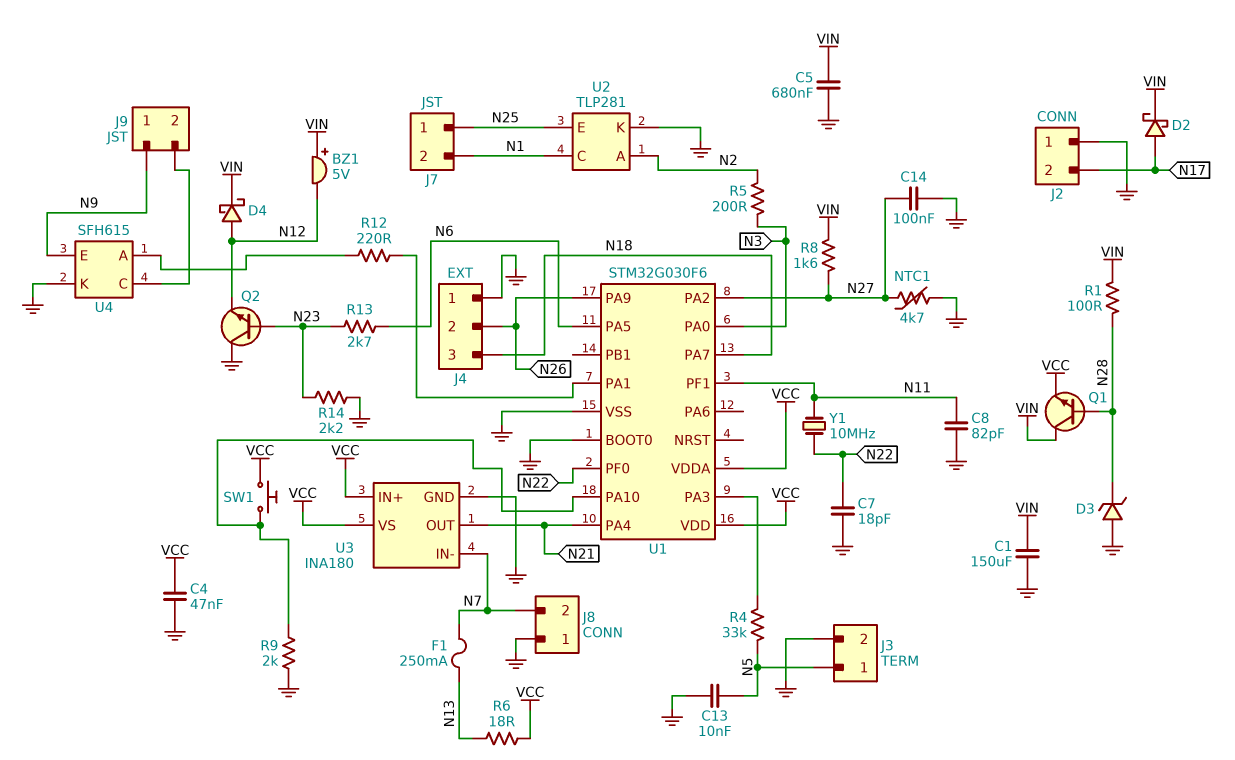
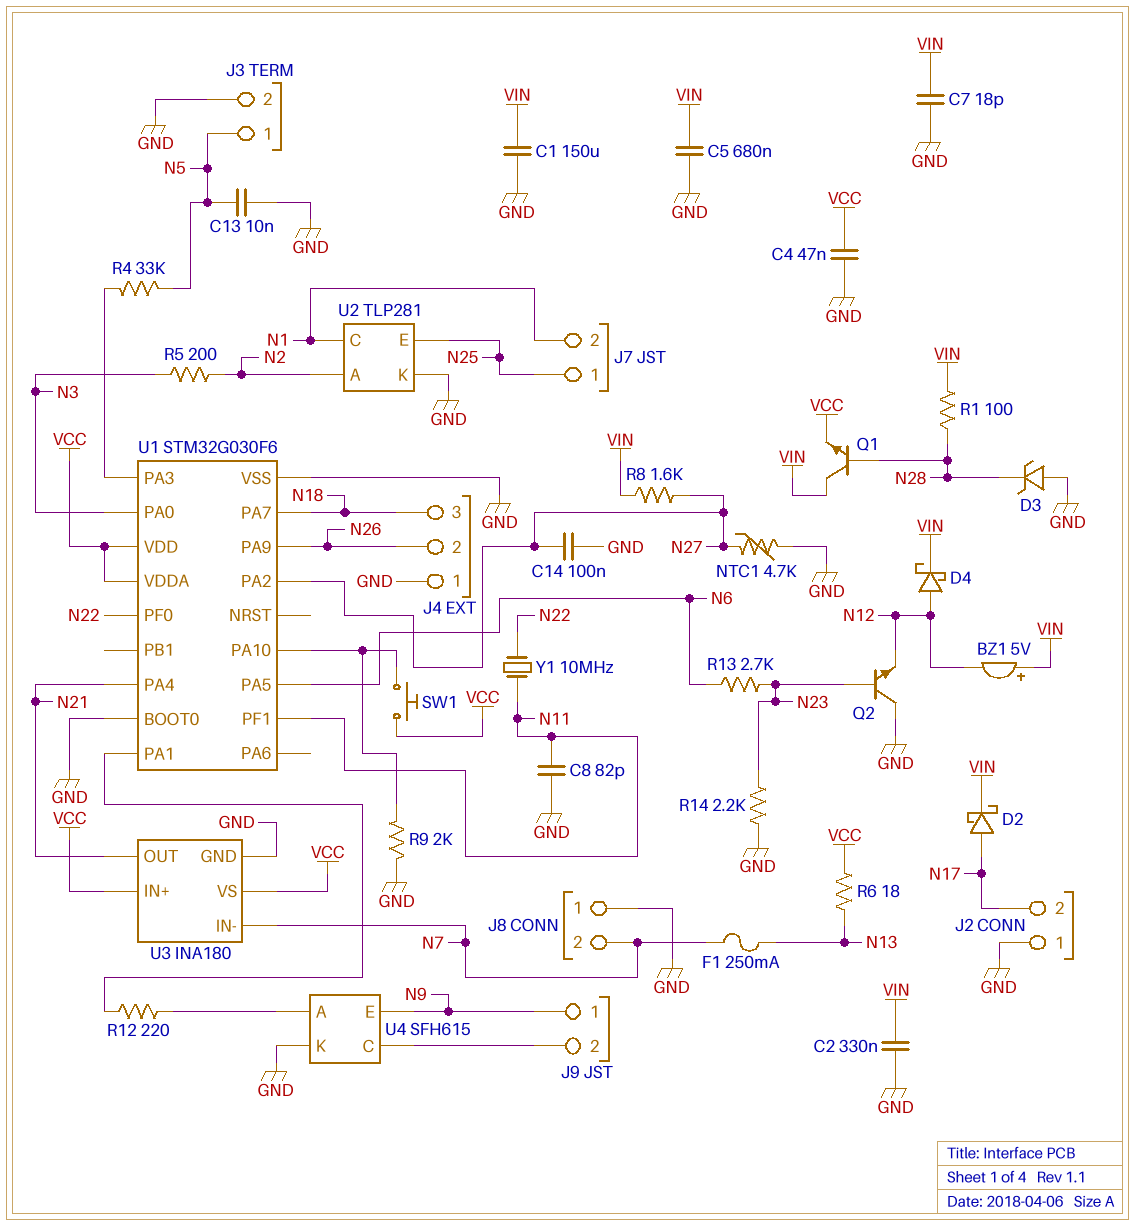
C2: none -> 330nF (GND, VIN)
C7: 18pF (GND, N22) -> 18pF (GND, VIN)

